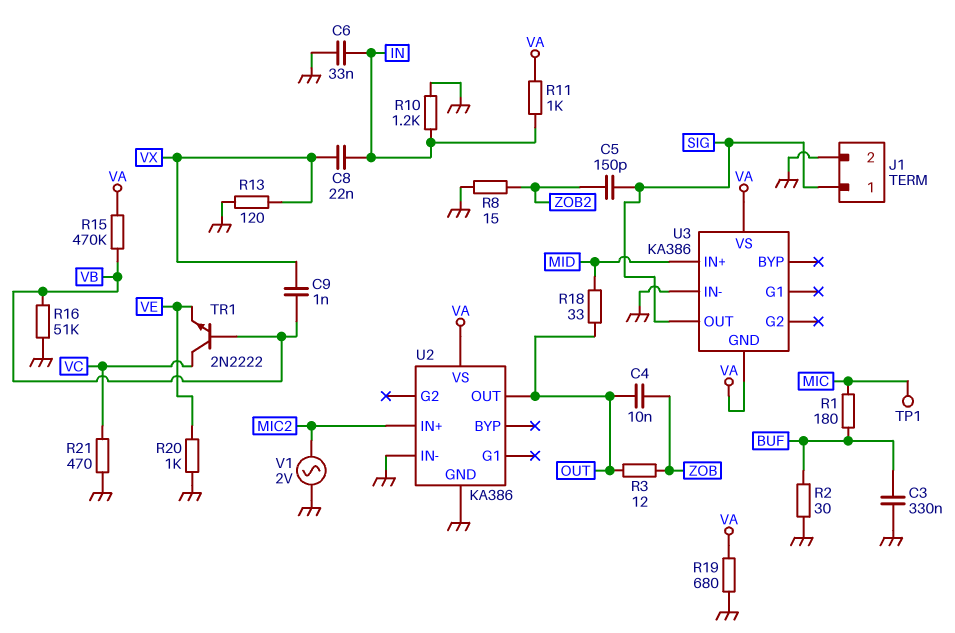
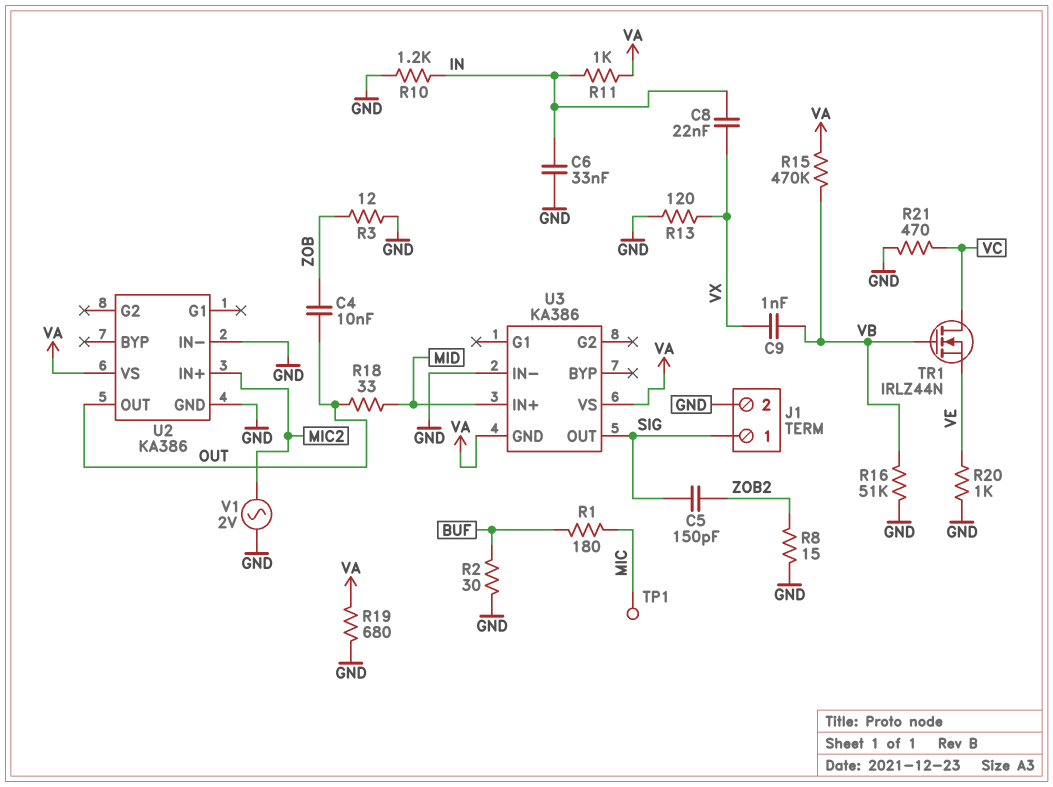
C3: 330nF (BUF, GND) -> none
R3: 12 (OUT, ZOB) -> 12 (GND, ZOB)
TR1: NPN 2N2222 (B VB, C VC, E VE) -> NMOS IRLZ44N (G VB, D VC, S VE)

